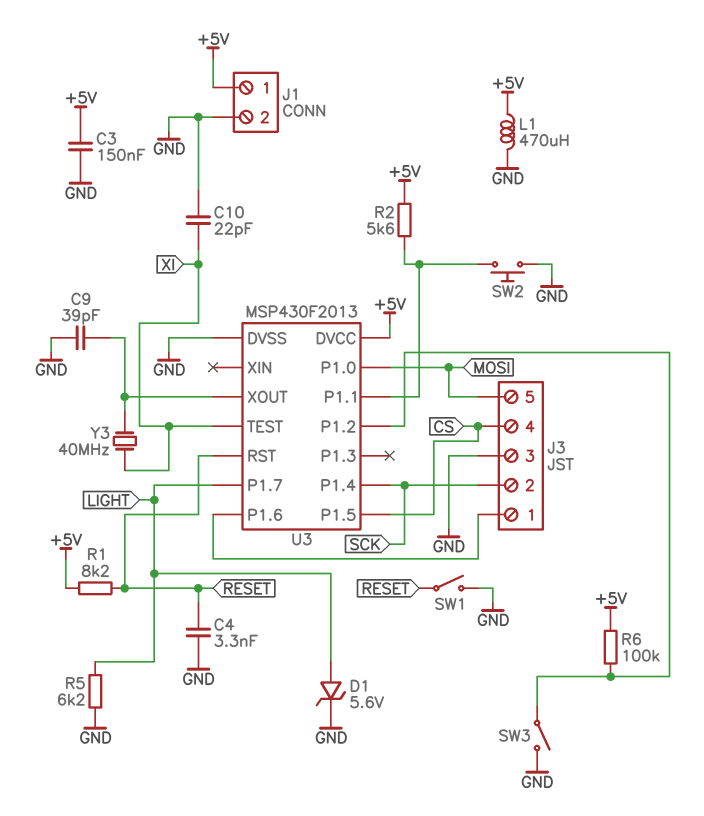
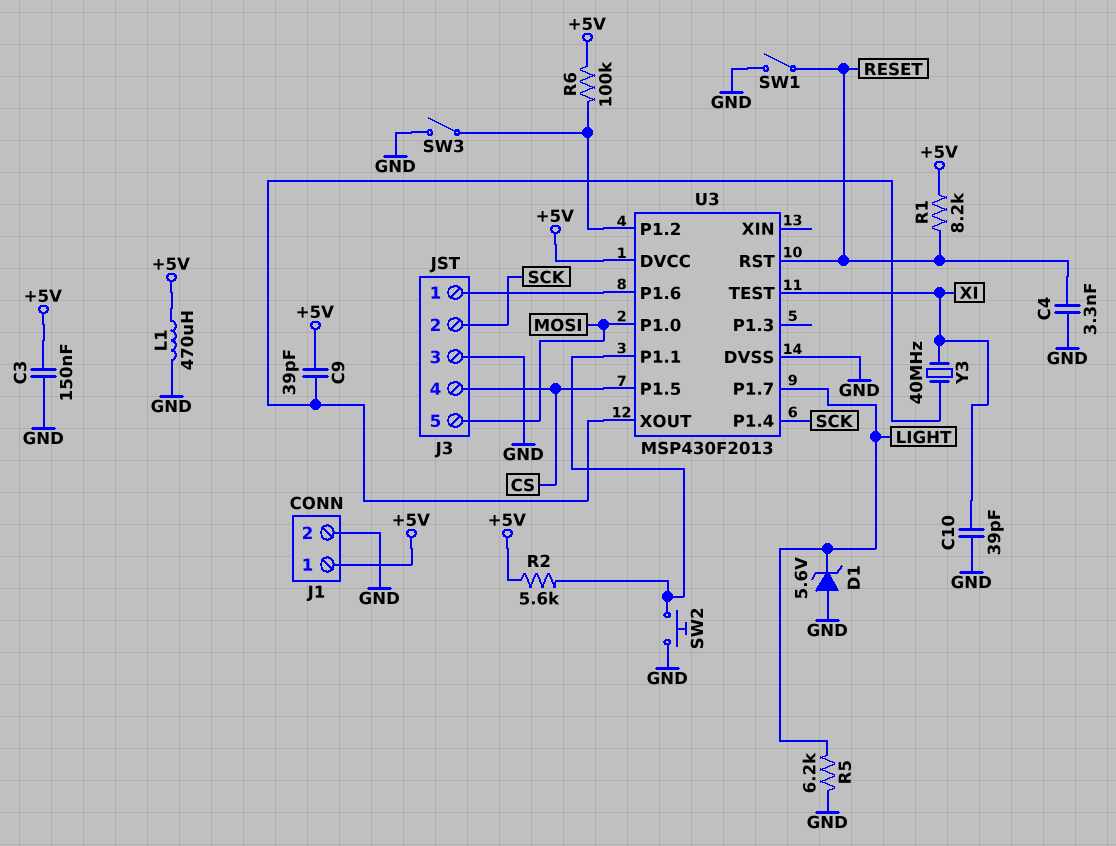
C9: 39pF (GND, U3/XOUT) -> 39pF (+5V, U3/XOUT)
C10: 22pF (GND, XI) -> 39pF (GND, XI)
D1: zener 5.6V (A LIGHT, K GND) -> zener 5.6V (A GND, K LIGHT)

